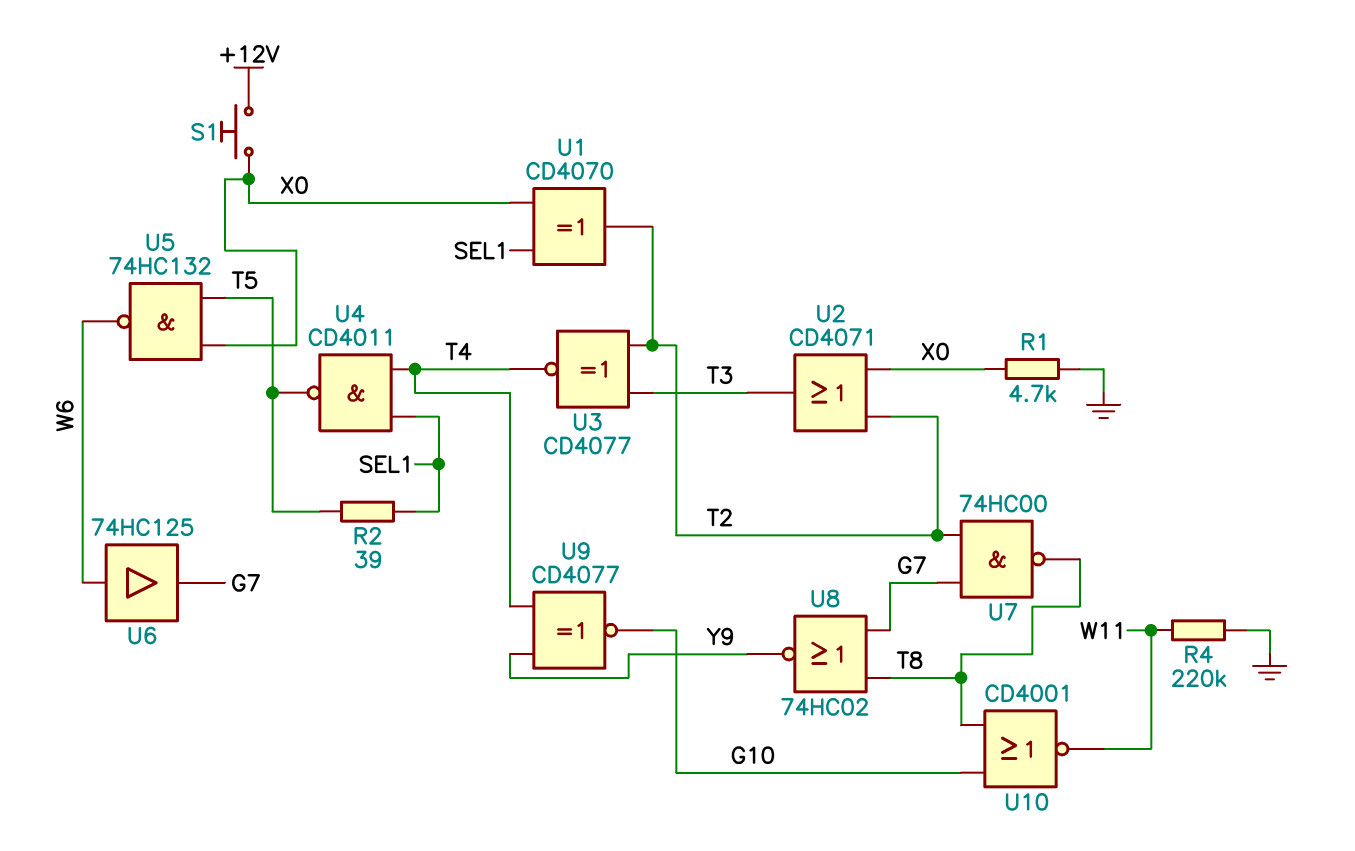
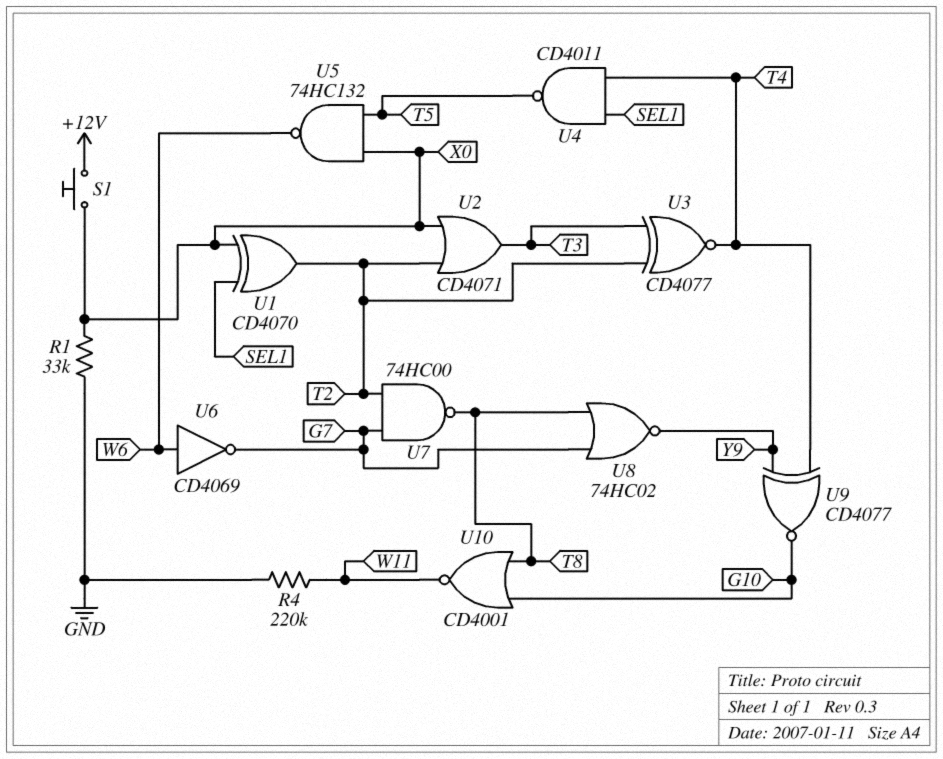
R1: 4.7k (GND, X0) -> 33k (GND, X0)
R2: 39 (SEL1, T5) -> none
U6: buffer 74HC125 (in W6, out G7) -> NOT CD4069 (in W6, out G7)

